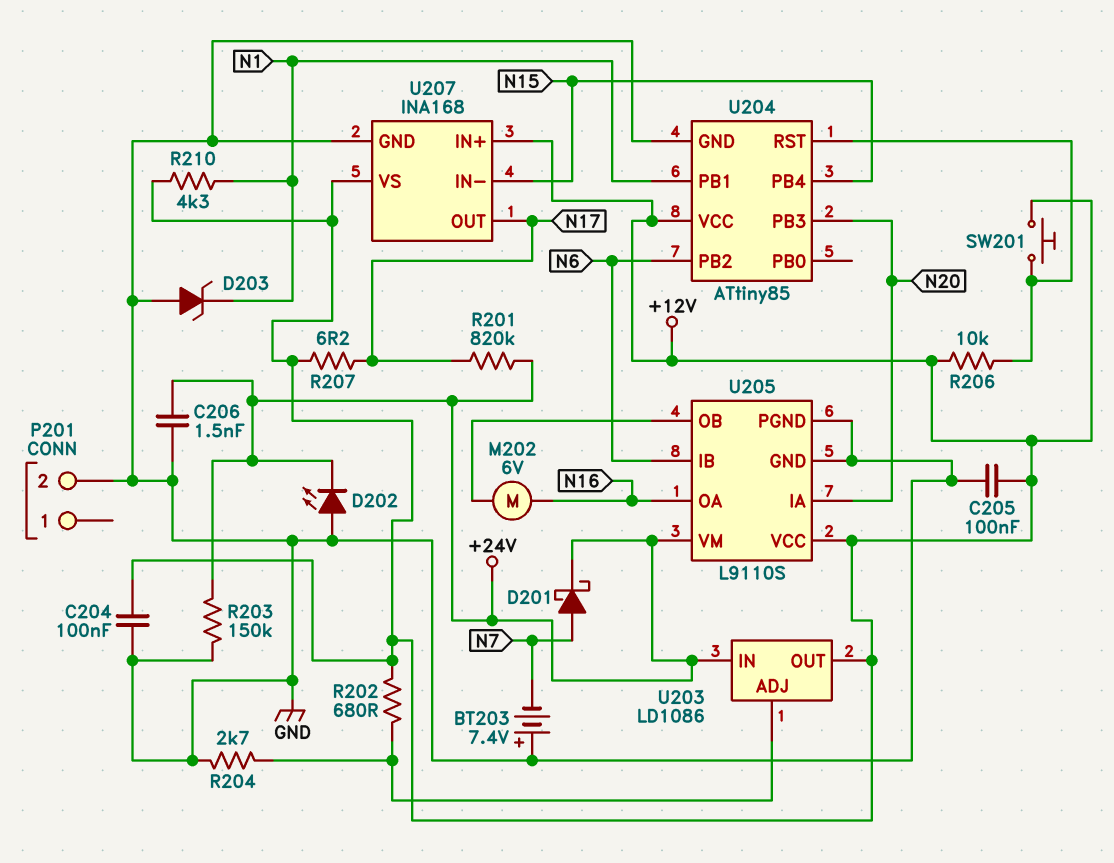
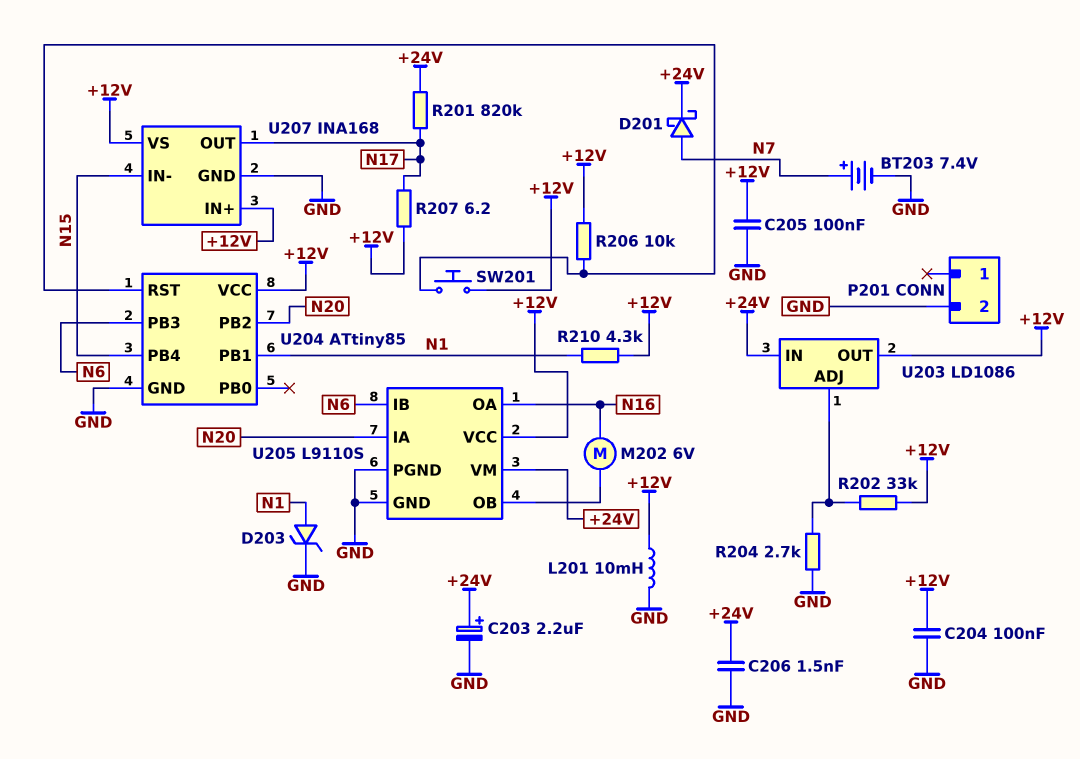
BT203: 7.4V (plus GND, minus N7) -> 7.4V (plus N7, minus GND)
C203: none -> 2.2uF (plus +24V, minus GND)
D202: LED (A GND, K +24V) -> none
D203: zener (A GND, K N1) -> zener (A N1, K GND)
L201: none -> 10mH (+12V, GND)
R202: 680 (+12V, U203/ADJ) -> 33k (+12V, U203/ADJ)
R203: 150k (+24V, GND) -> none
U204 pin PB2: N6 -> N20
U204 pin PB3: N20 -> N6

